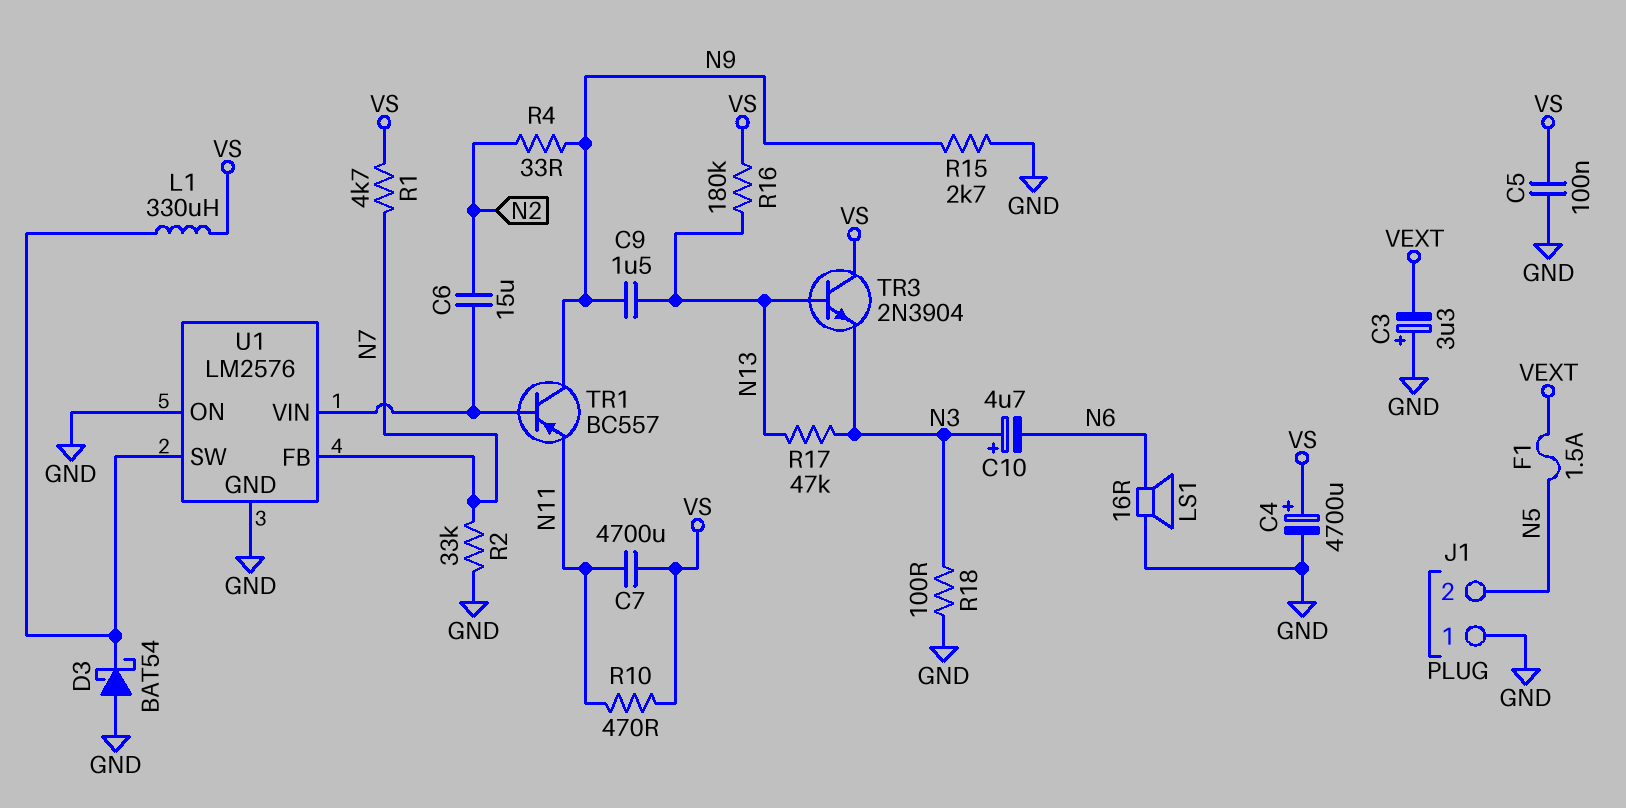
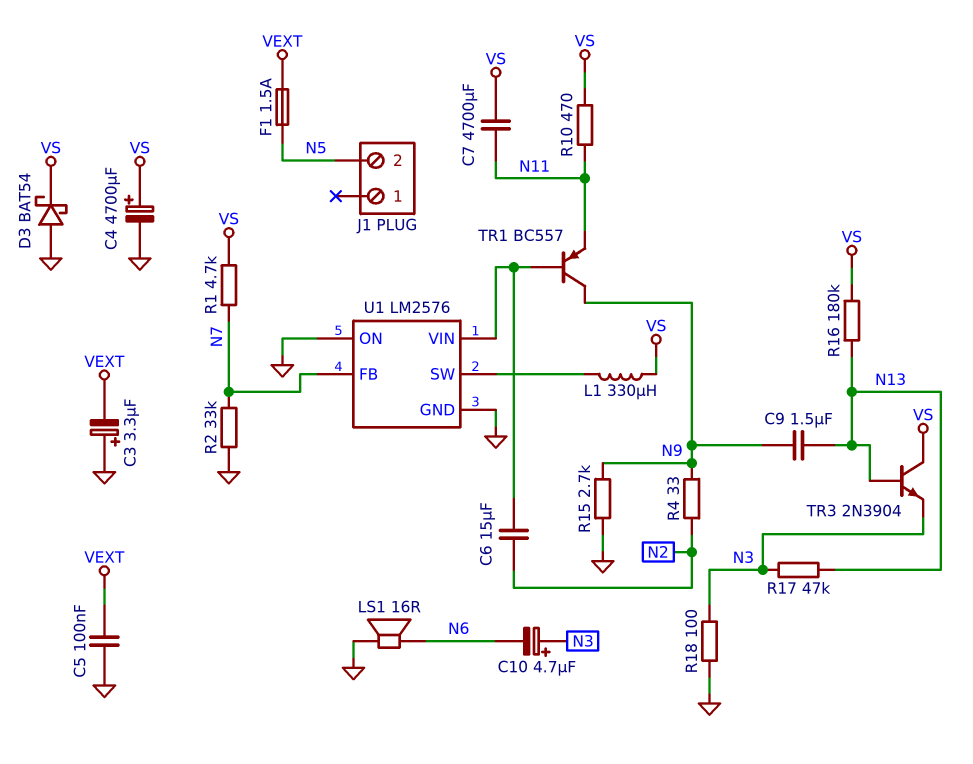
C5: 100nF (GND, VS) -> 100nF (GND, VEXT)
D3: schottky BAT54 (A GND, K U1/SW) -> schottky BAT54 (A GND, K VS)
J1 pin 1: GND -> none

